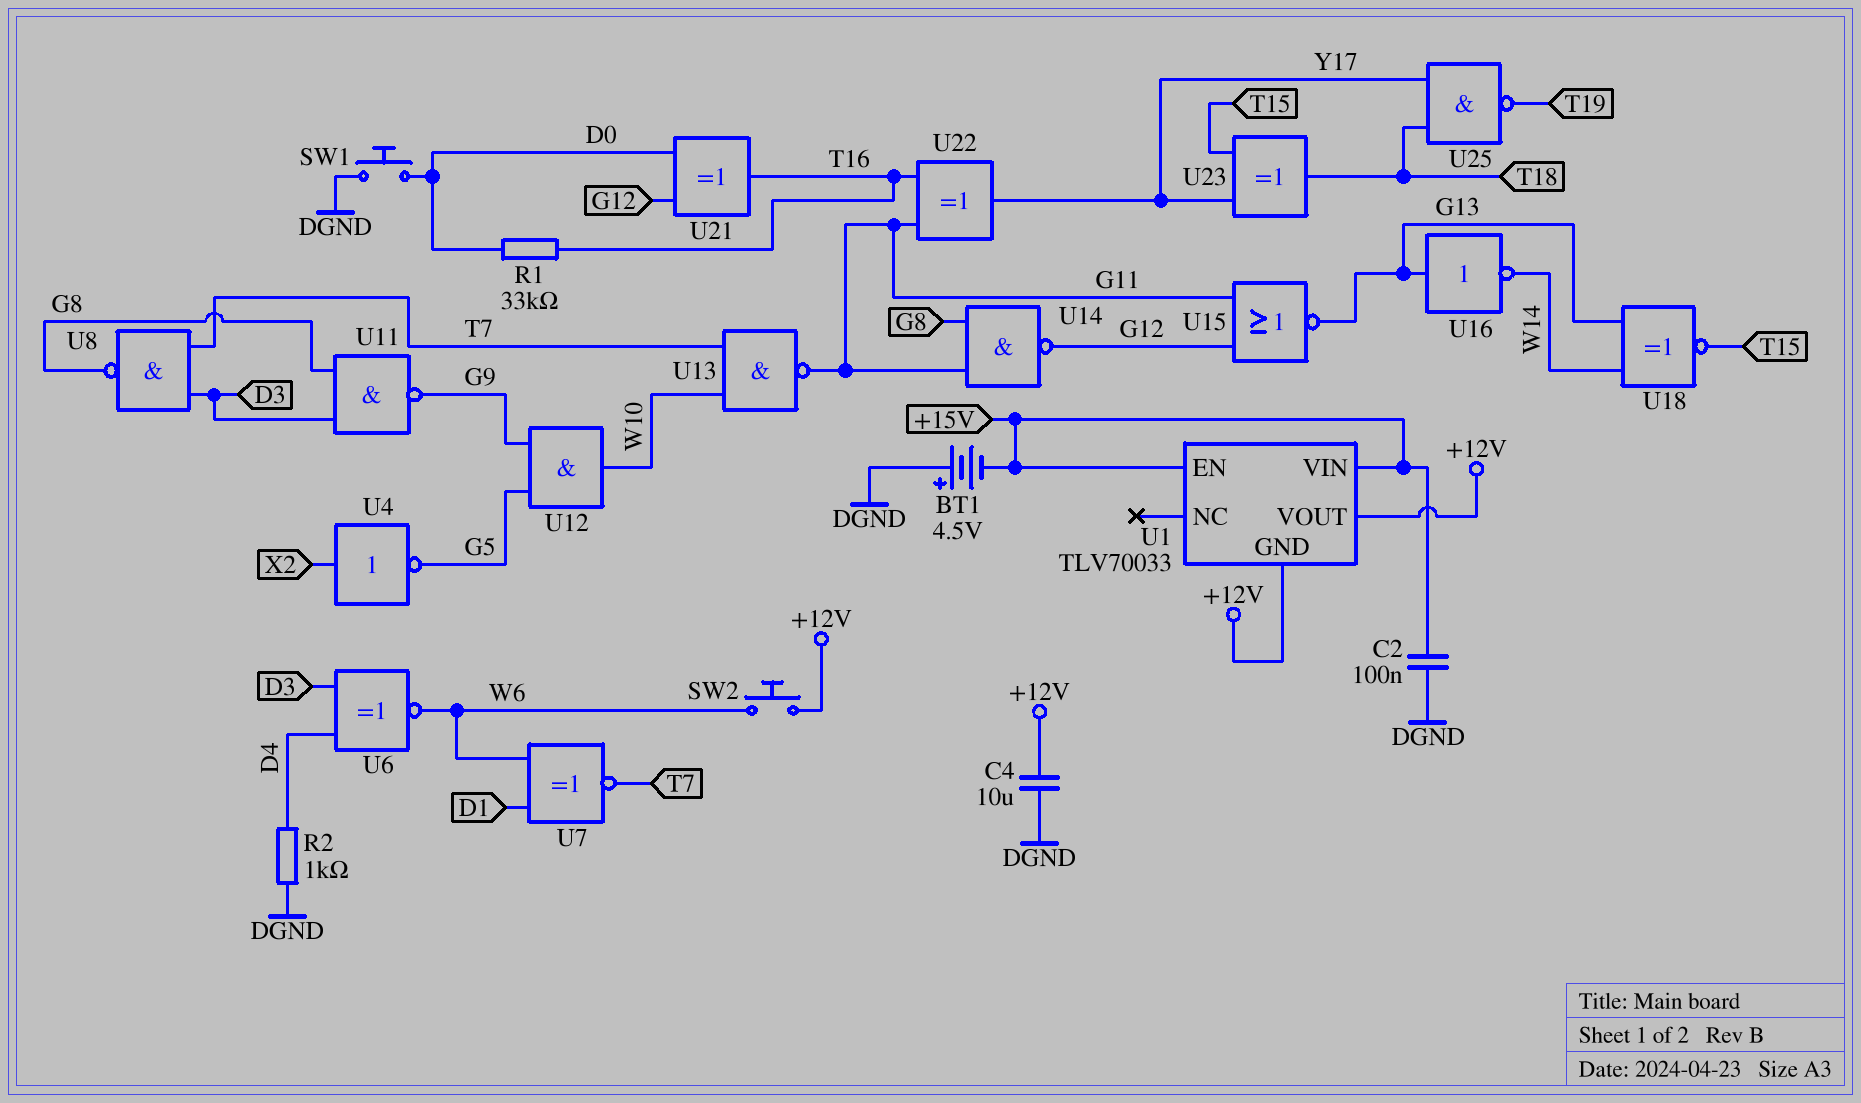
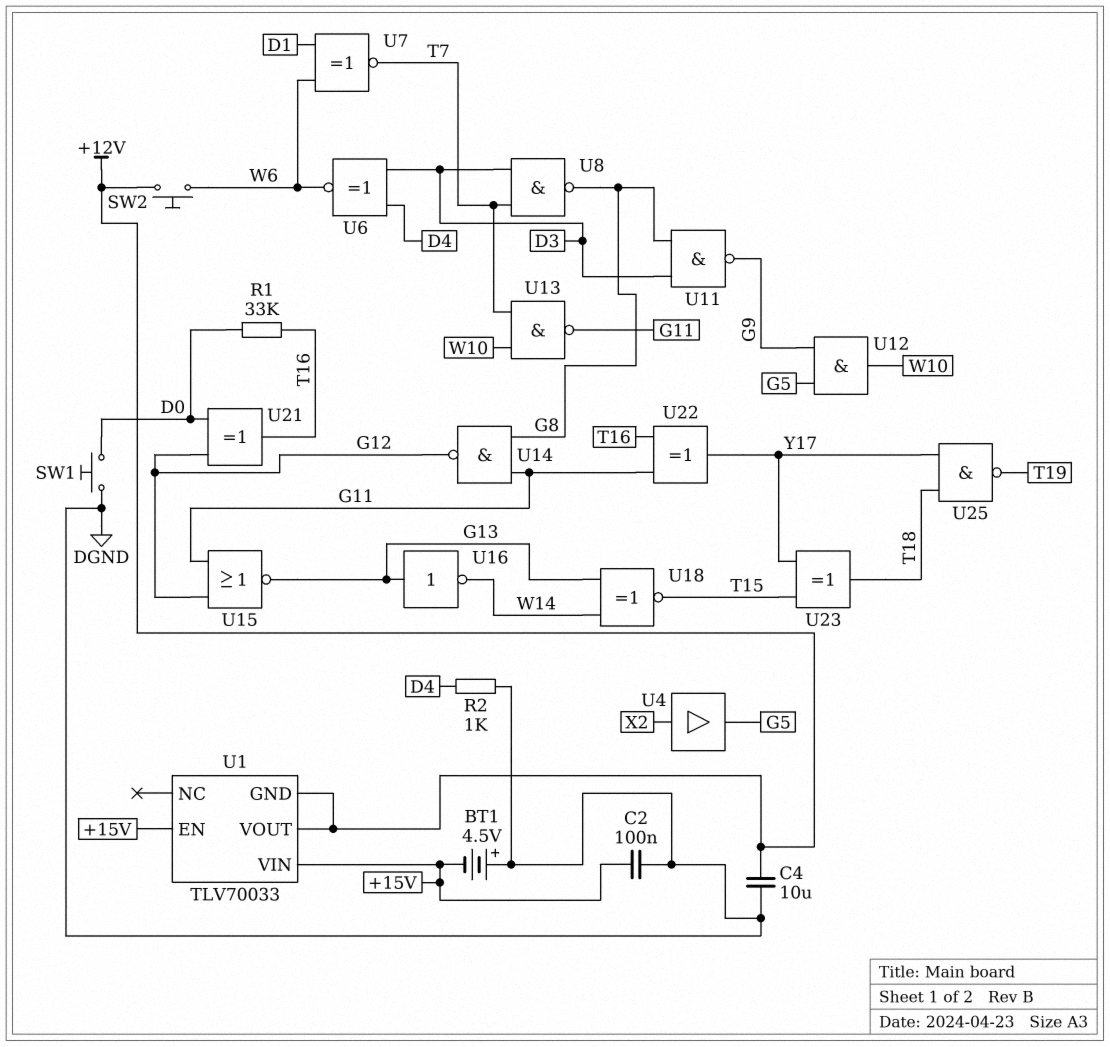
U4: NOT (in X2, out G5) -> buffer (in X2, out G5)

